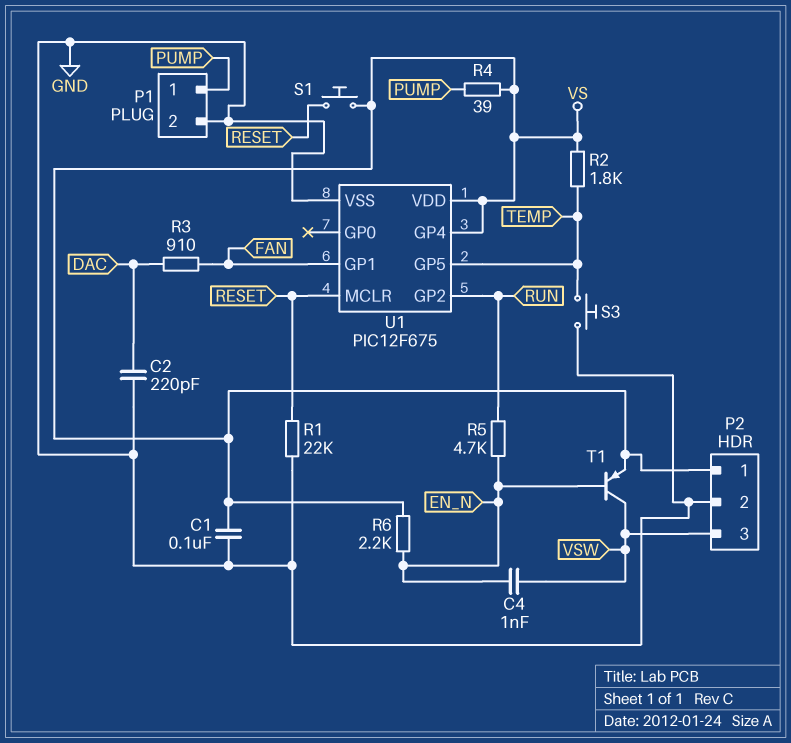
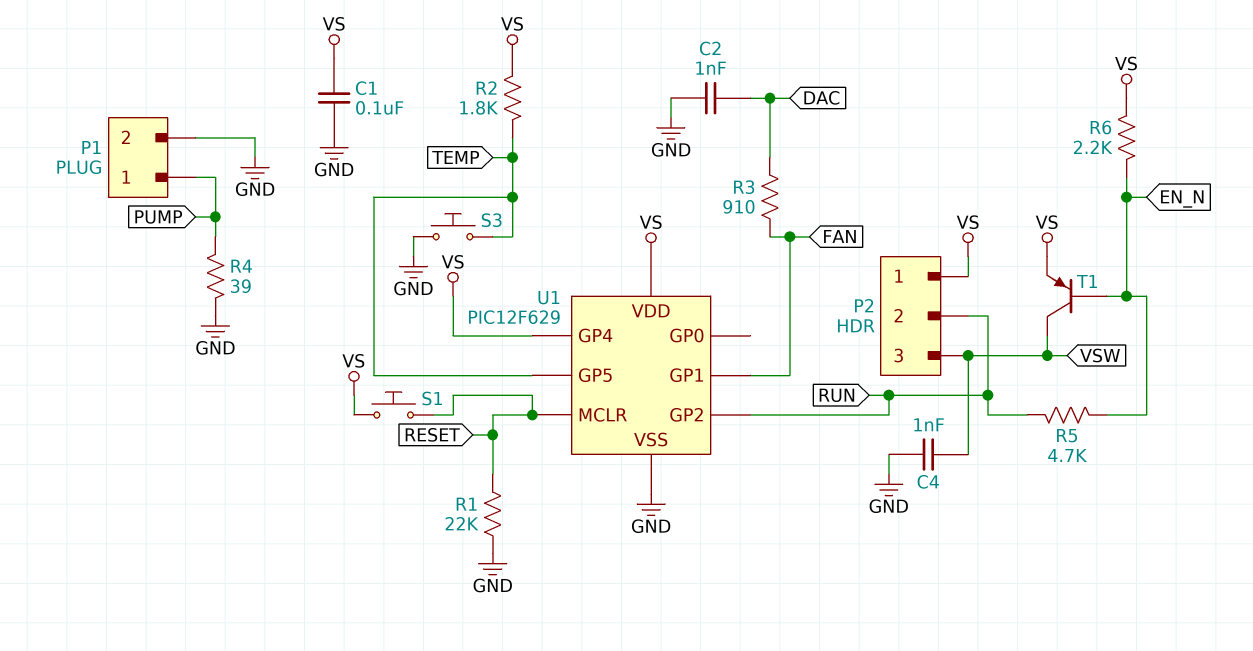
C2: 220pF (DAC, GND) -> 1nF (DAC, GND)
C4: 1nF (EN_N, VSW) -> 1nF (GND, VSW)
P2 pin 2: GND -> RUN
R4: 39 (PUMP, VS) -> 39 (GND, PUMP)
U1: PIC12F675 -> PIC12F629

